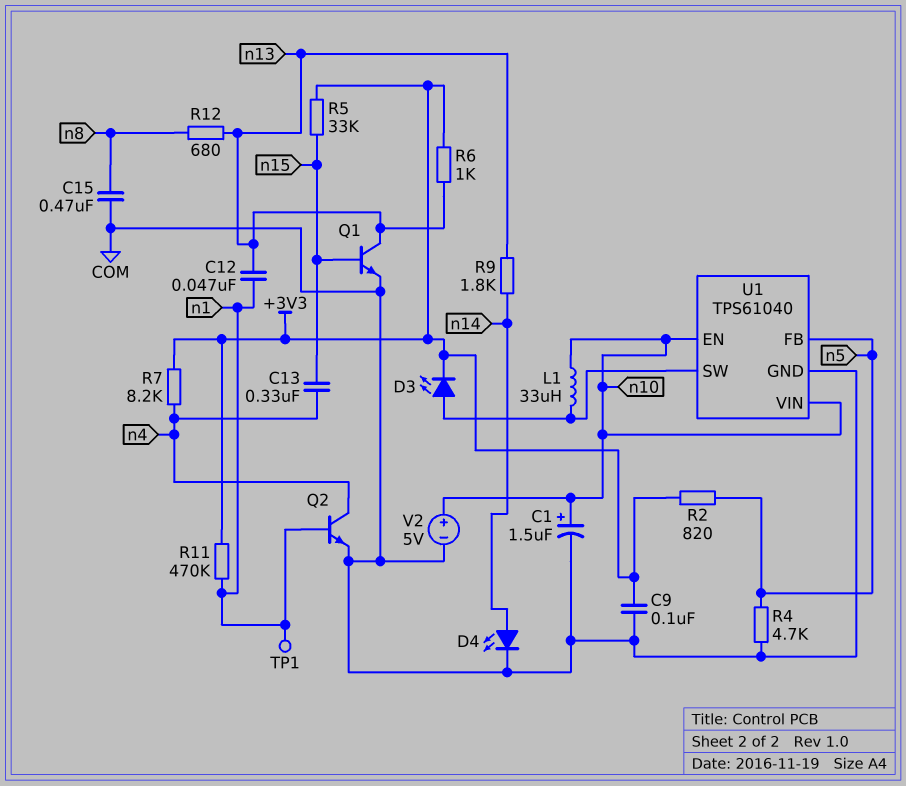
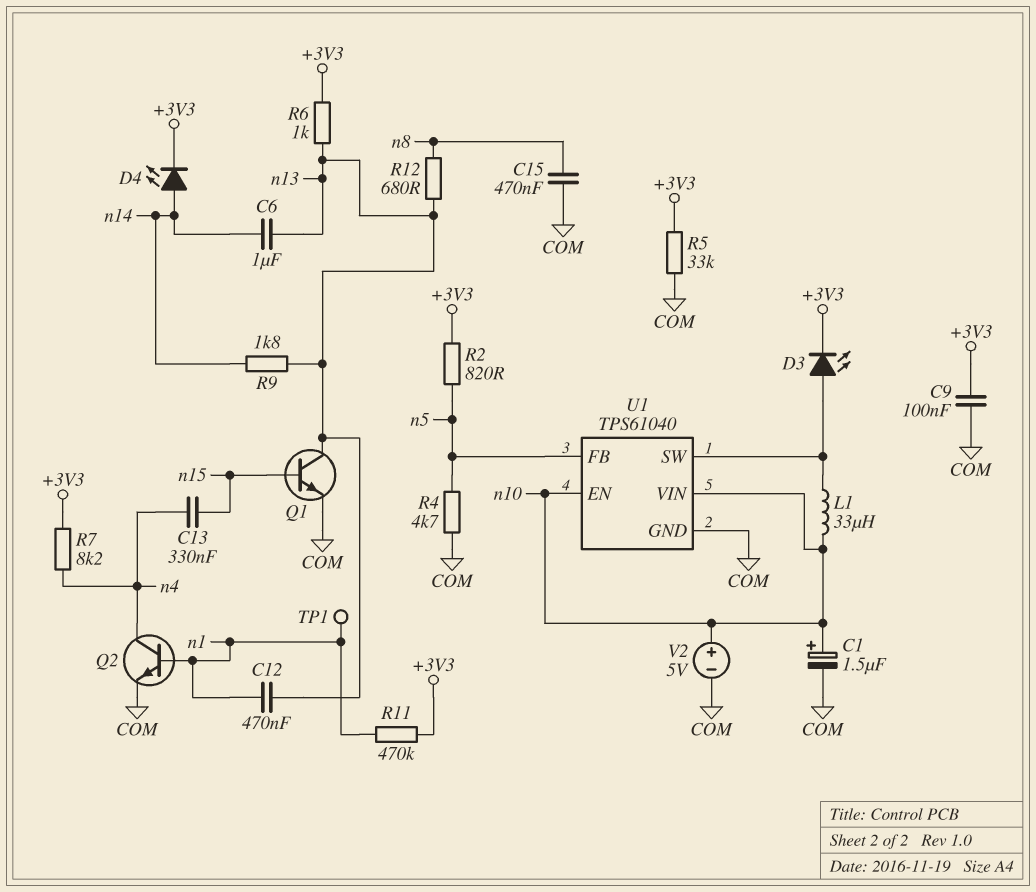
C6: none -> 1uF (n13, n14)
C12: 47nF (n1, n13) -> 470nF (n1, n13)
D4: LED (A n14, K COM) -> LED (A n14, K +3V3)
R5: 33k (+3V3, n15) -> 33k (+3V3, COM)

